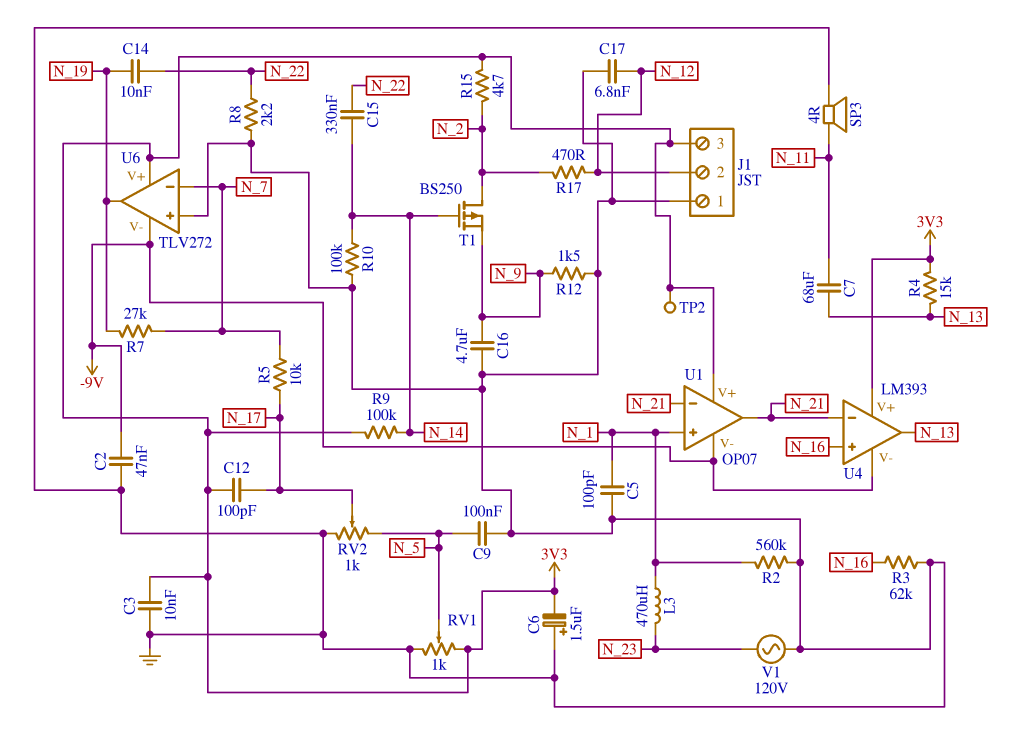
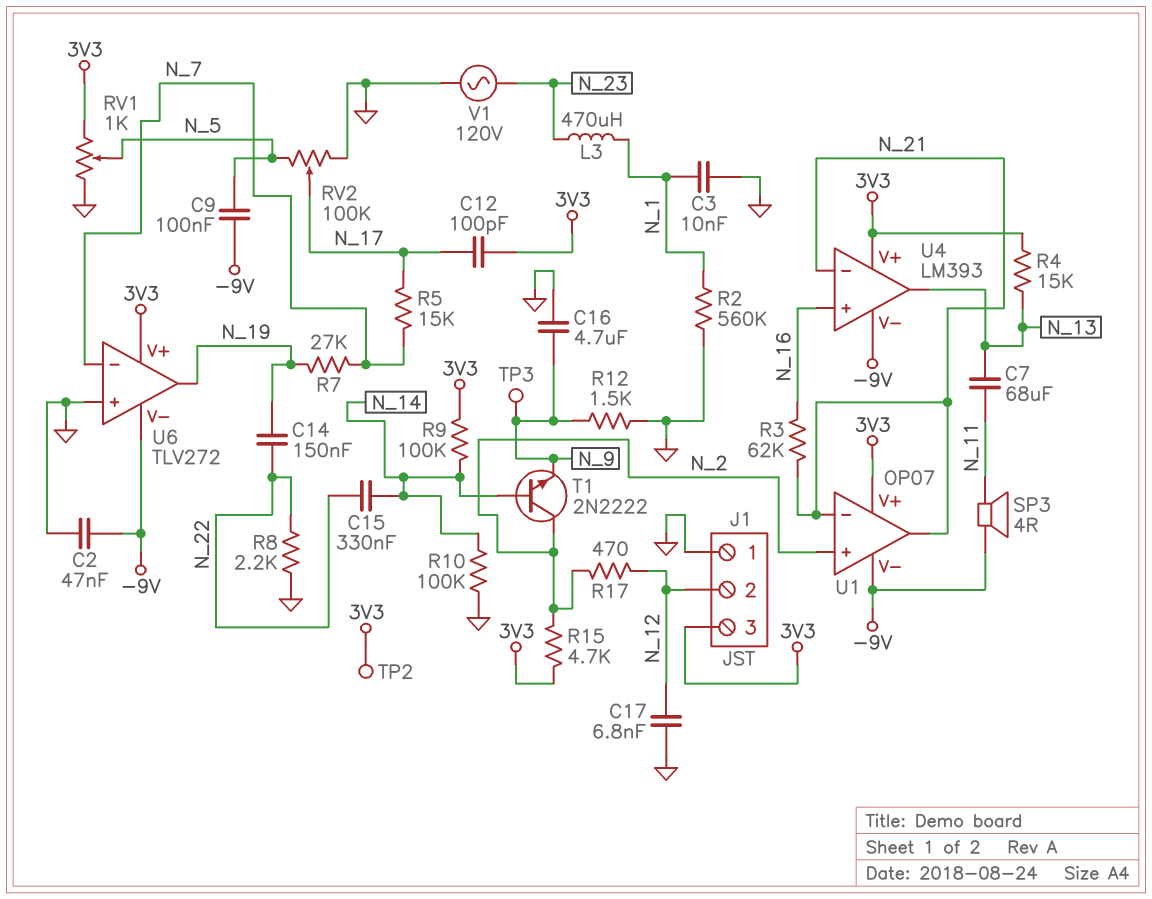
C3: 10nF (3V3, GND) -> 10nF (GND, N_1)
C5: 100pF (GND, N_1) -> none
C6: 1.5uF (plus GND, minus 3V3) -> none
C9: 100nF (GND, N_5) -> 100nF (-9V, N_5)
C14: 10nF (N_19, N_22) -> 150nF (N_19, N_22)
R3: 62k (GND, N_16) -> 62k (N_16, N_21)
R5: 10k (N_7, N_17) -> 15k (N_7, N_17)
RV2: 1k (GND, N_5, wiper N_17) -> 100k (GND, N_5, wiper N_17)
SP3: speaker 4R (GND, N_11) -> speaker 4R (-9V, N_11)
T1: PMOS BS250 (G N_14, D N_2, S N_9) -> NPN 2N2222 (B N_14, C N_2, E N_9)
TP3: none -> test point (N_9)
U1 pin in+: N_1 -> N_2

